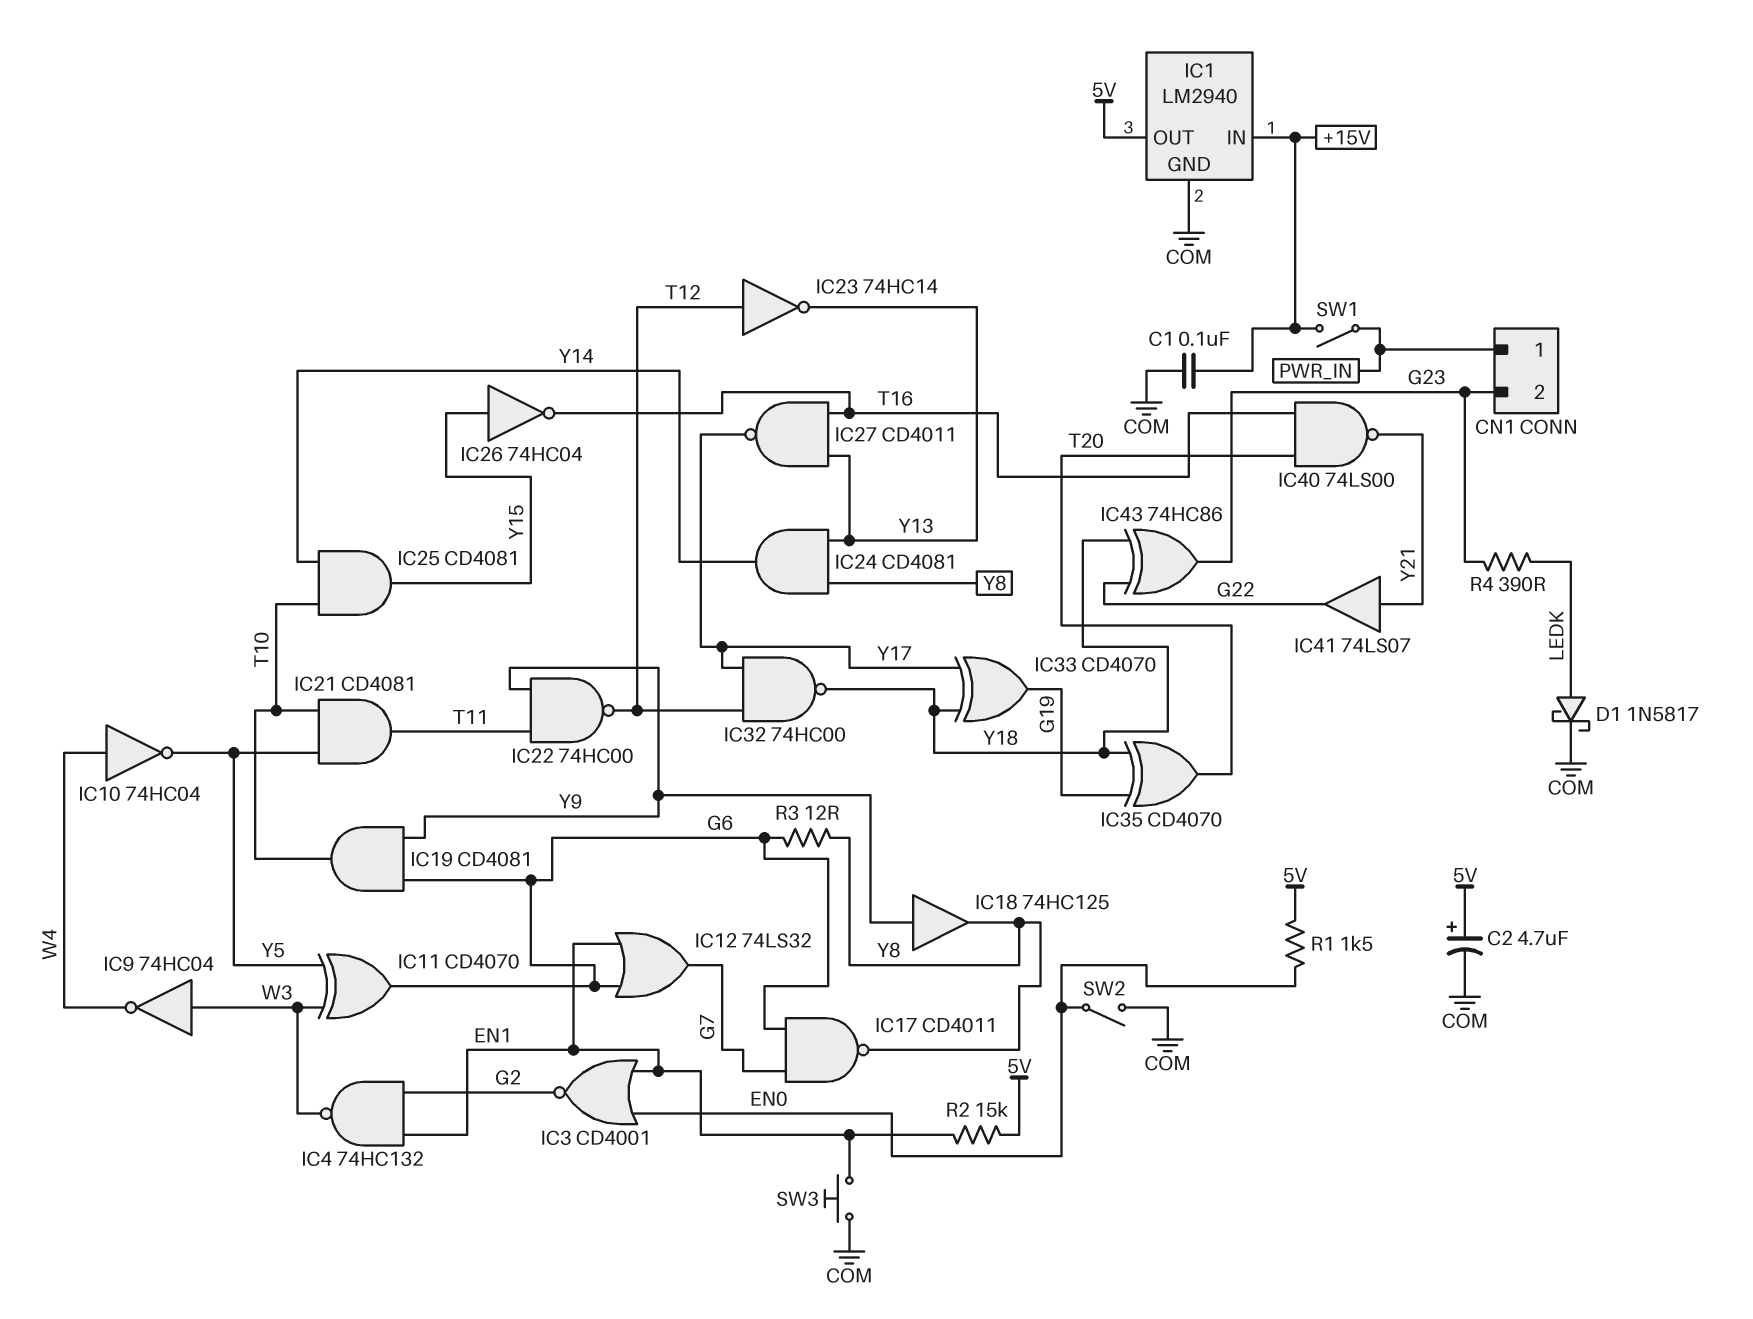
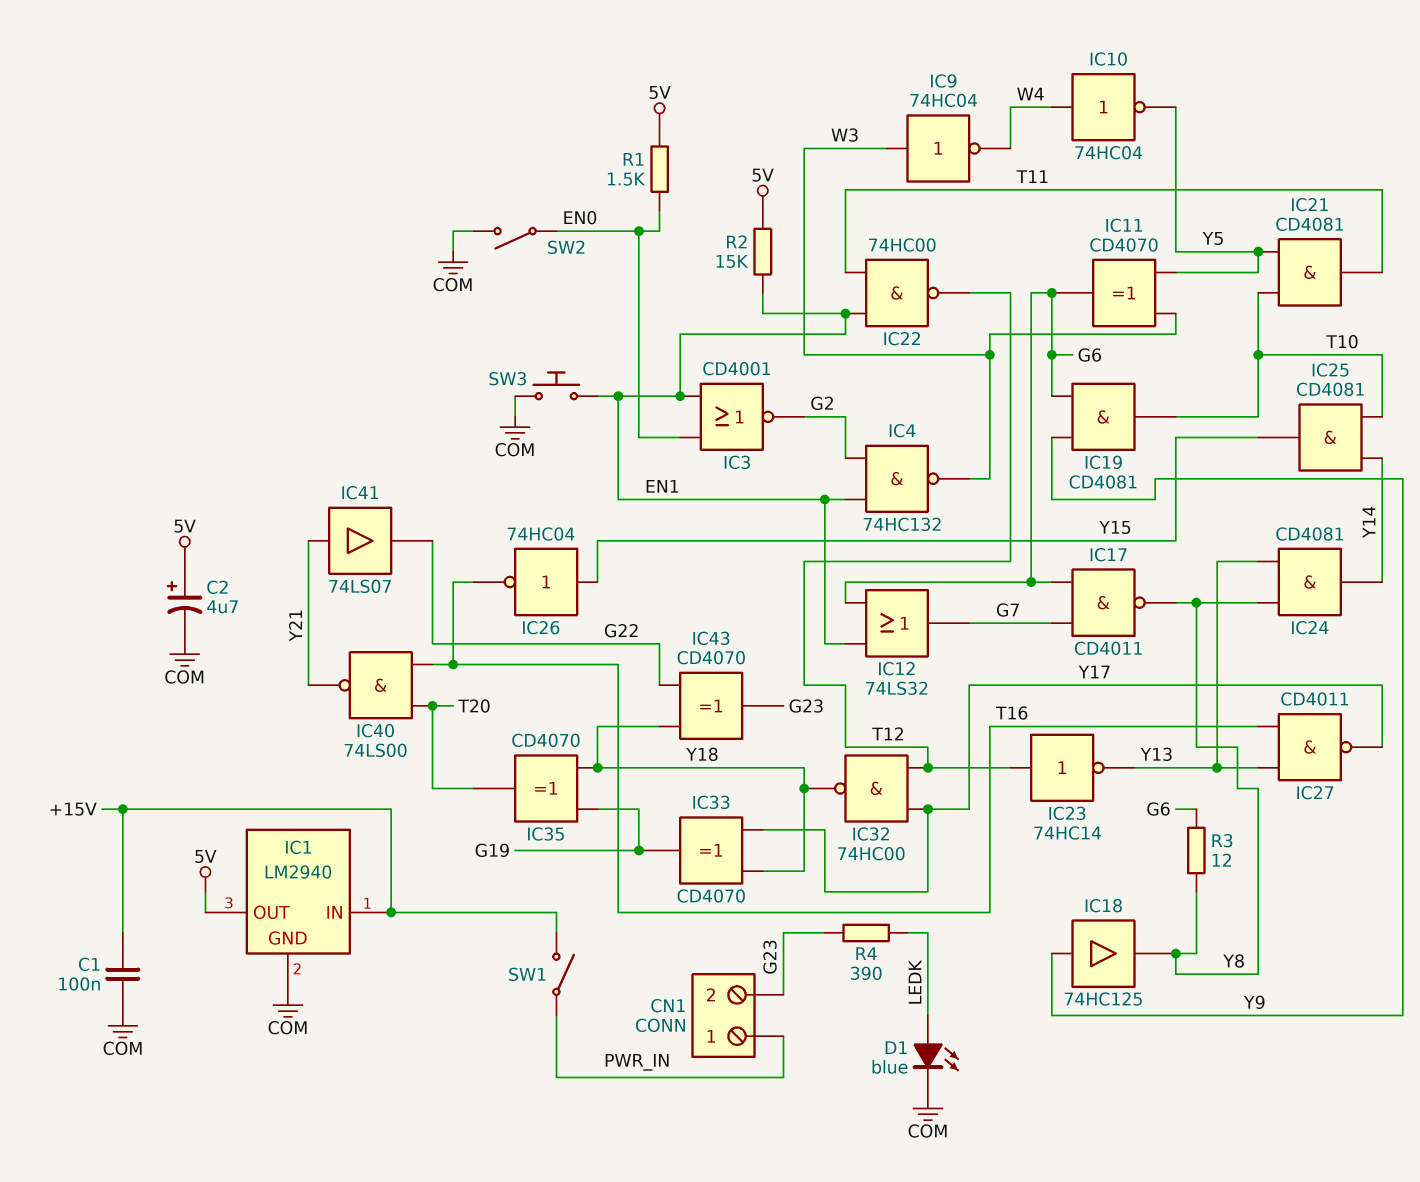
D1: schottky 1N5817 (A LEDK, K COM) -> LED blue (A LEDK, K COM)
IC22: NAND 74HC00 (in T11, in Y9, out T12) -> NAND 74HC00 (in EN1, in T11, out T12)
IC43: XOR 74HC86 (in G22, in Y18, out G23) -> XOR CD4070 (in G22, in Y18, out G23)

